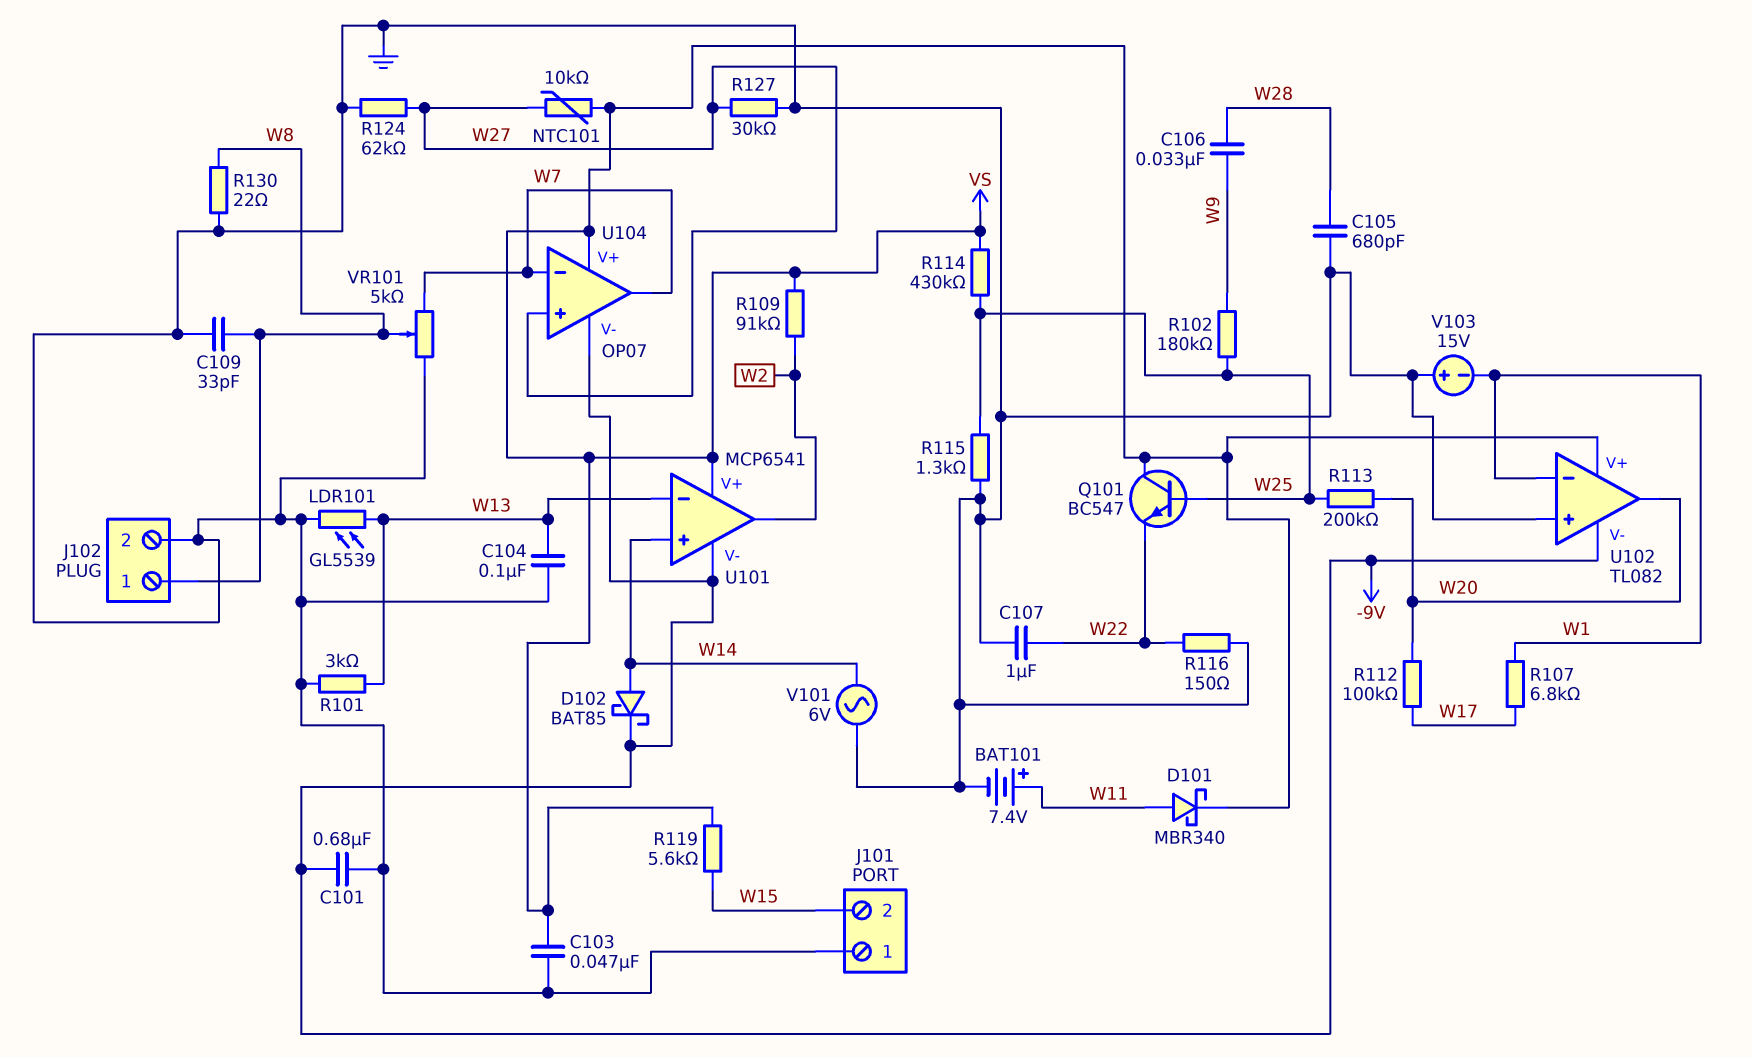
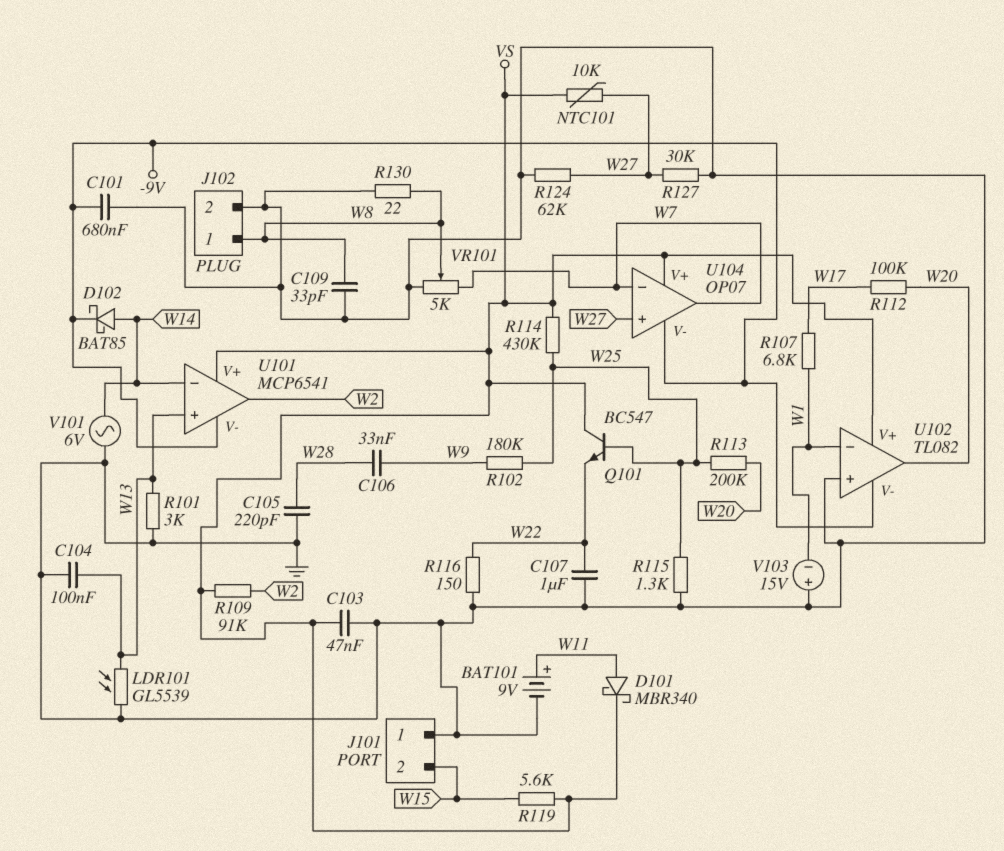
BAT101: 7.4V (plus W11, minus GND) -> 9V (plus W11, minus GND)
C105: 680pF (GND, W28) -> 220pF (GND, W28)
U101 pin in+: W14 -> W13
U101 pin in-: W13 -> W14

